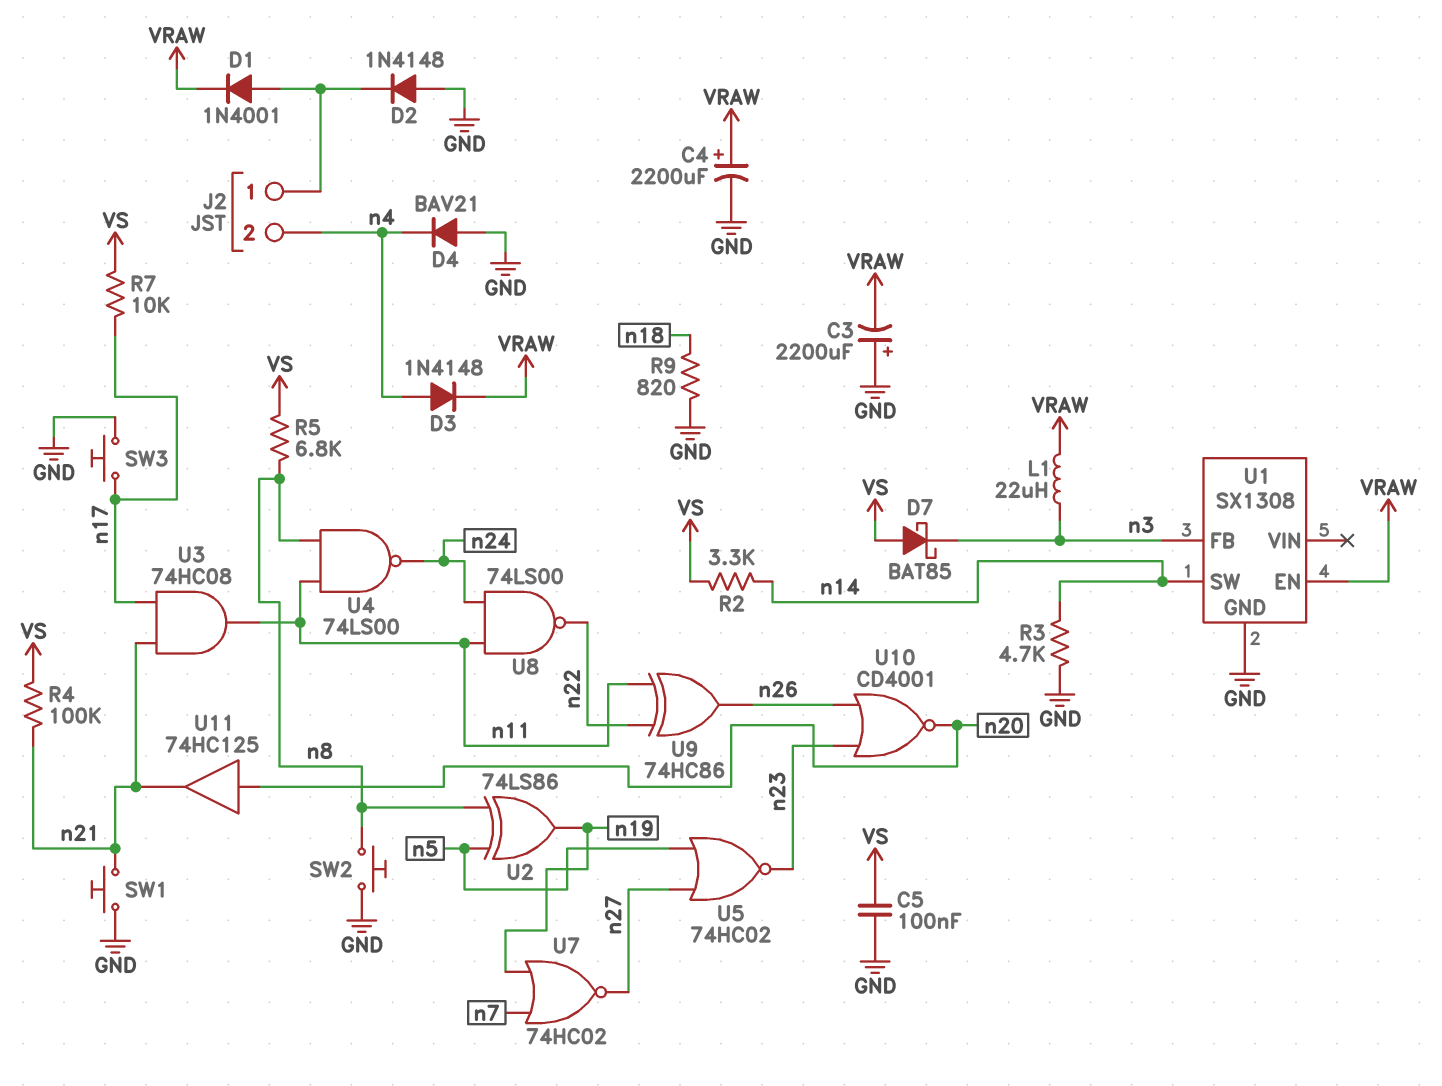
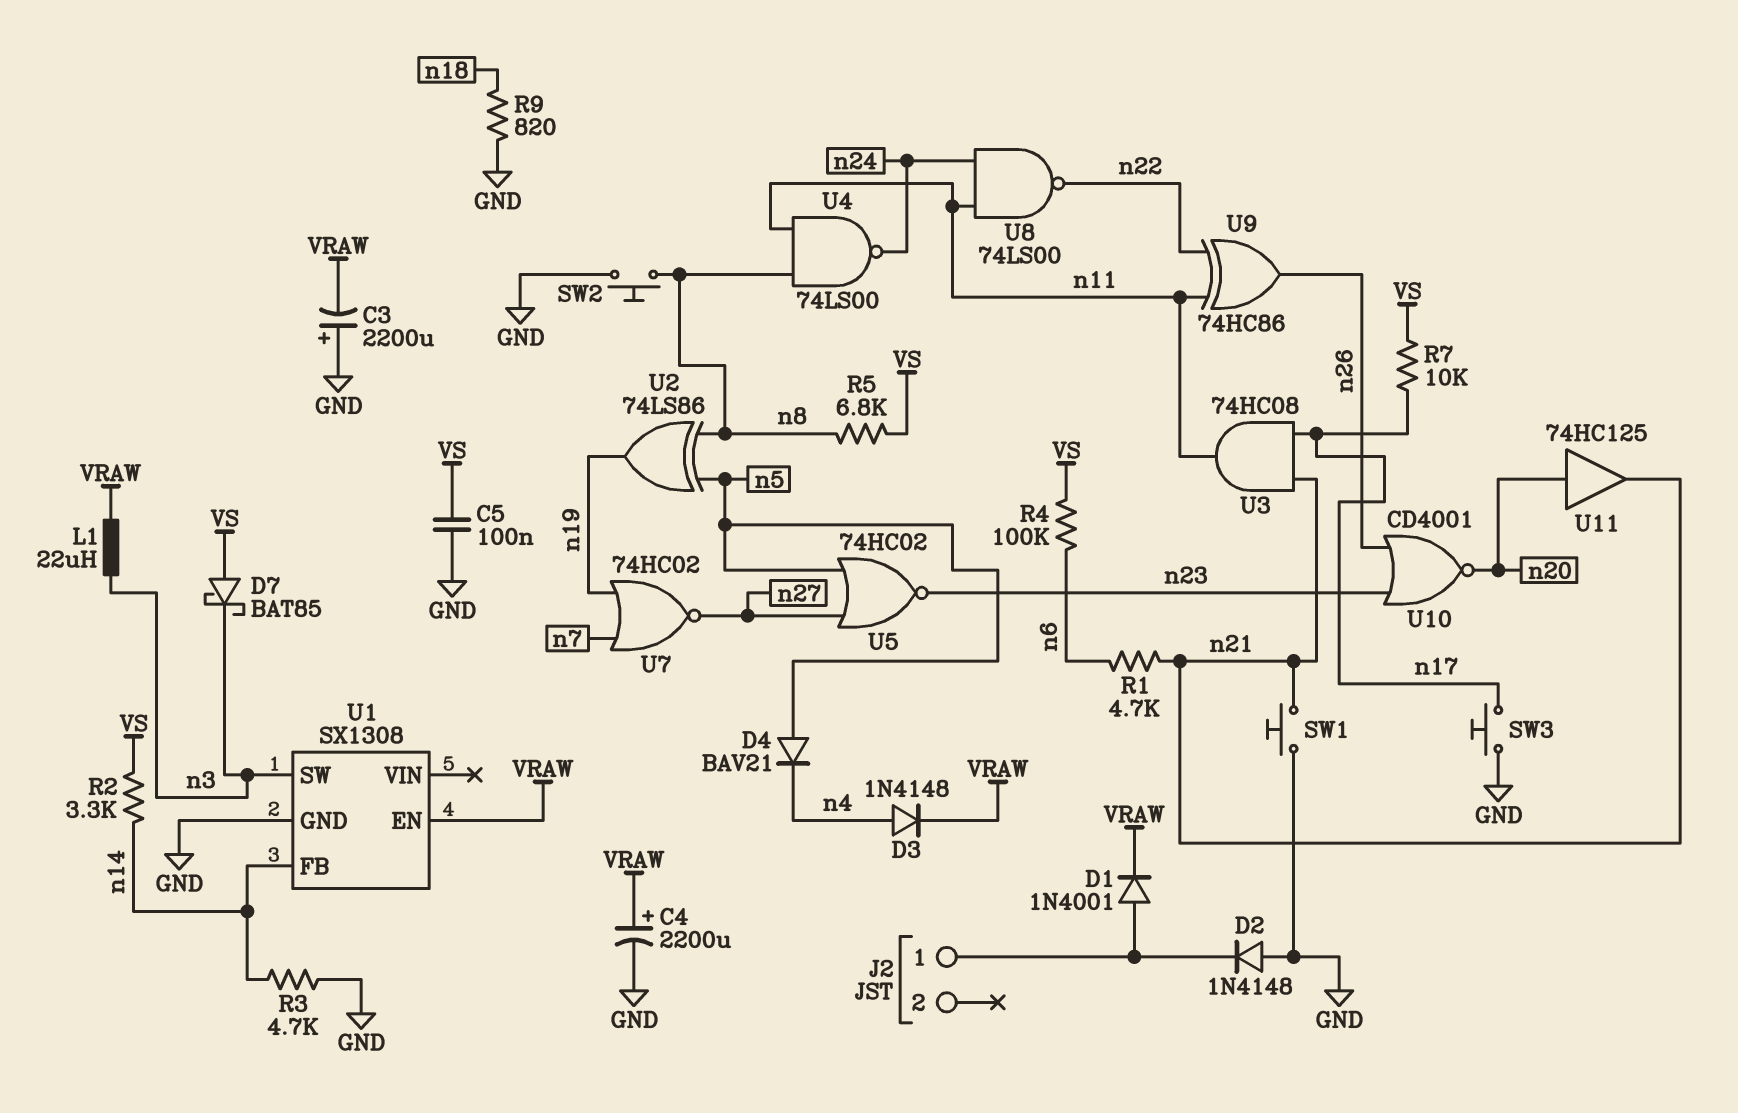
D4: diode BAV21 (A GND, K n4) -> diode BAV21 (A n5, K n4)
J2 pin 2: n4 -> none
R1: none -> 4.7k (n6, n21)
R4: 100k (VS, n21) -> 100k (VS, n6)
U1 pin FB: n3 -> n14
U1 pin SW: n14 -> n3

